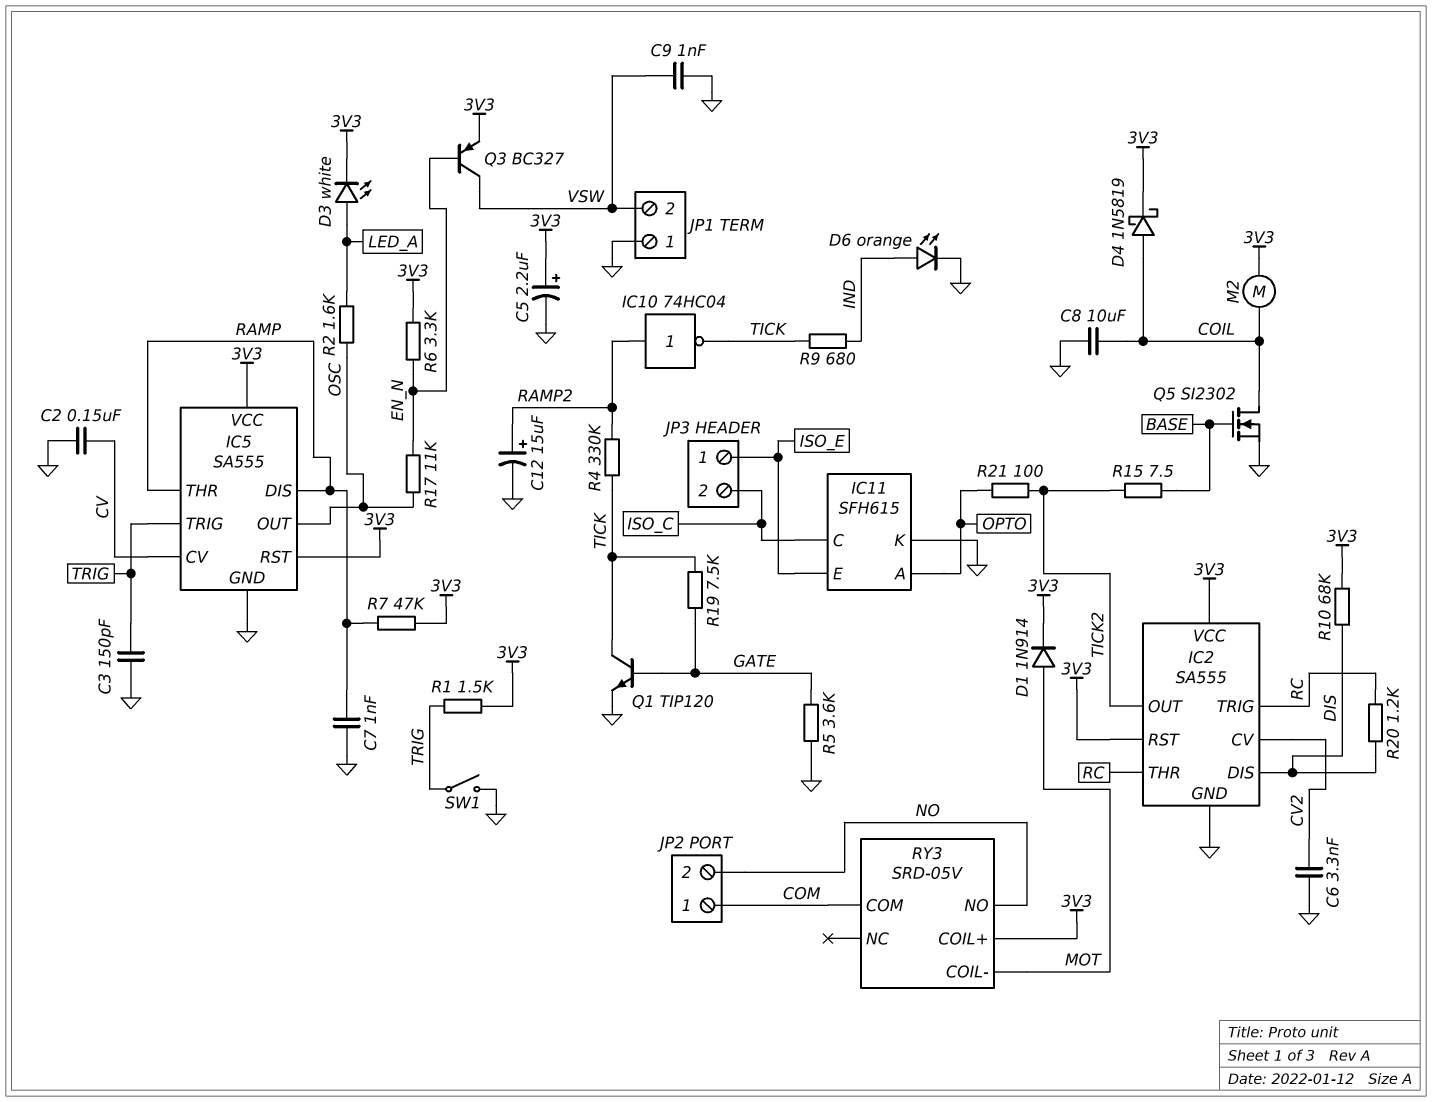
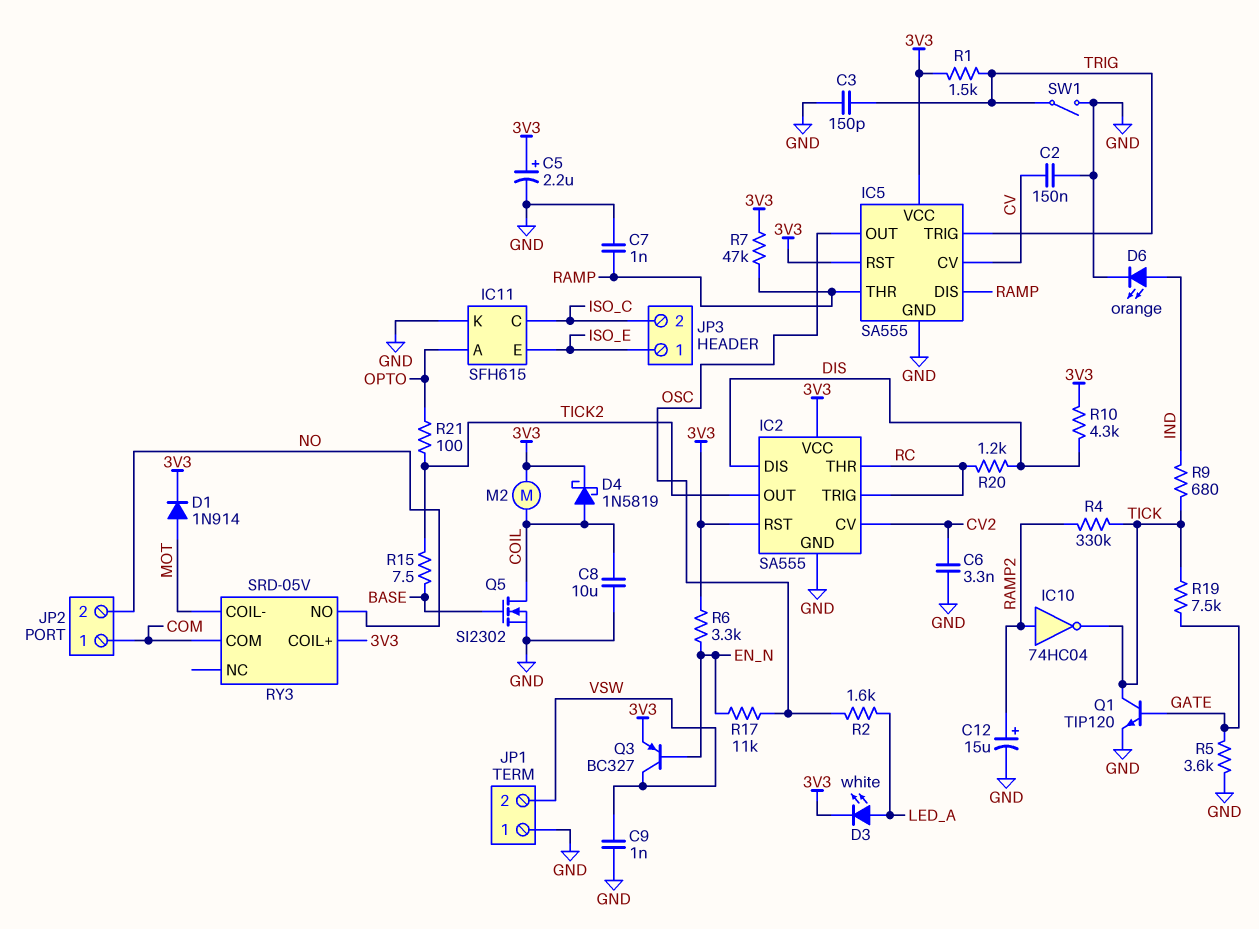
R10: 68k (3V3, DIS) -> 4.3k (3V3, DIS)

